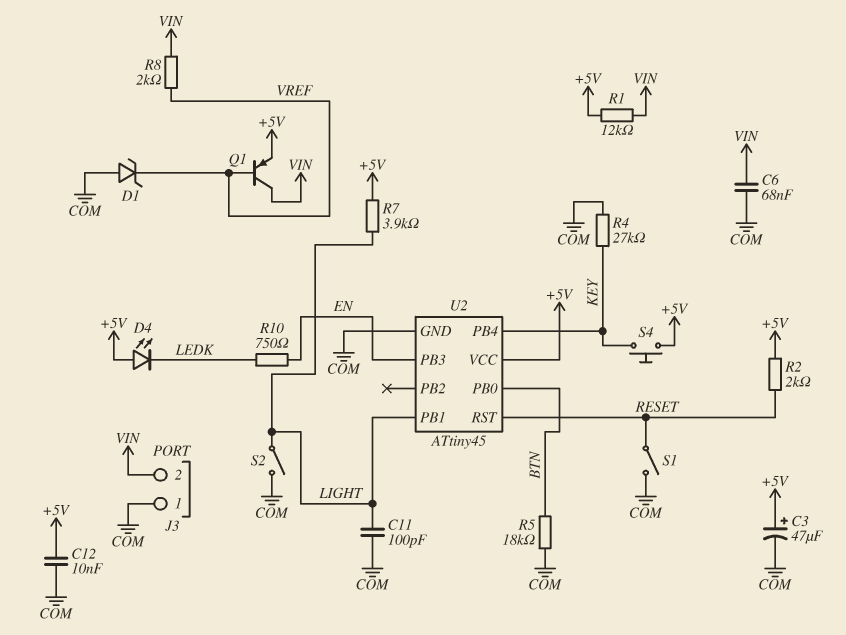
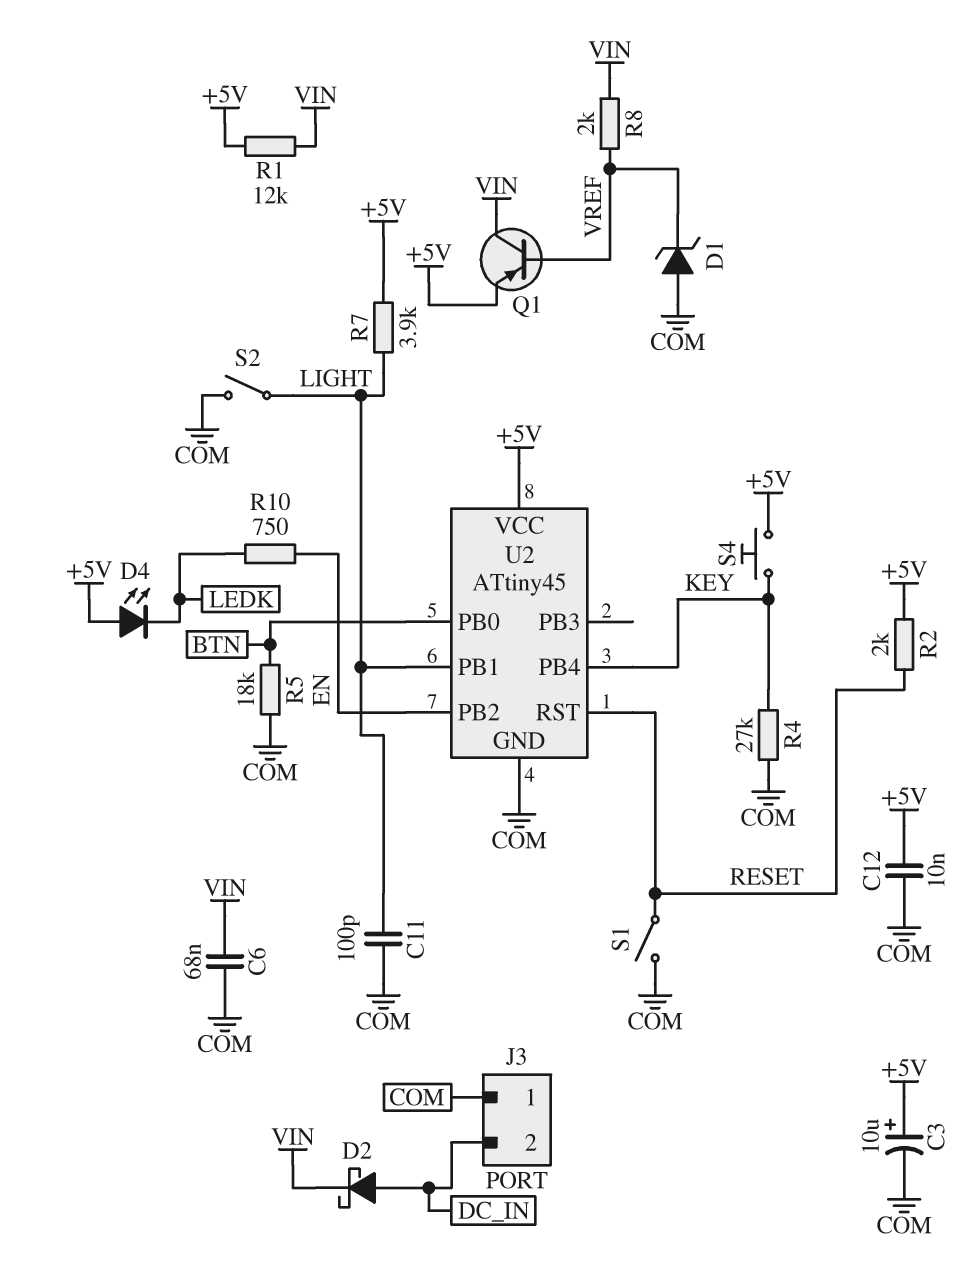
C3: 47uF (plus +5V, minus COM) -> 10uF (plus +5V, minus COM)
D2: none -> schottky (A DC_IN, K VIN)
J3 pin 2: VIN -> DC_IN
U2 pin PB2: none -> EN
U2 pin PB3: EN -> none

